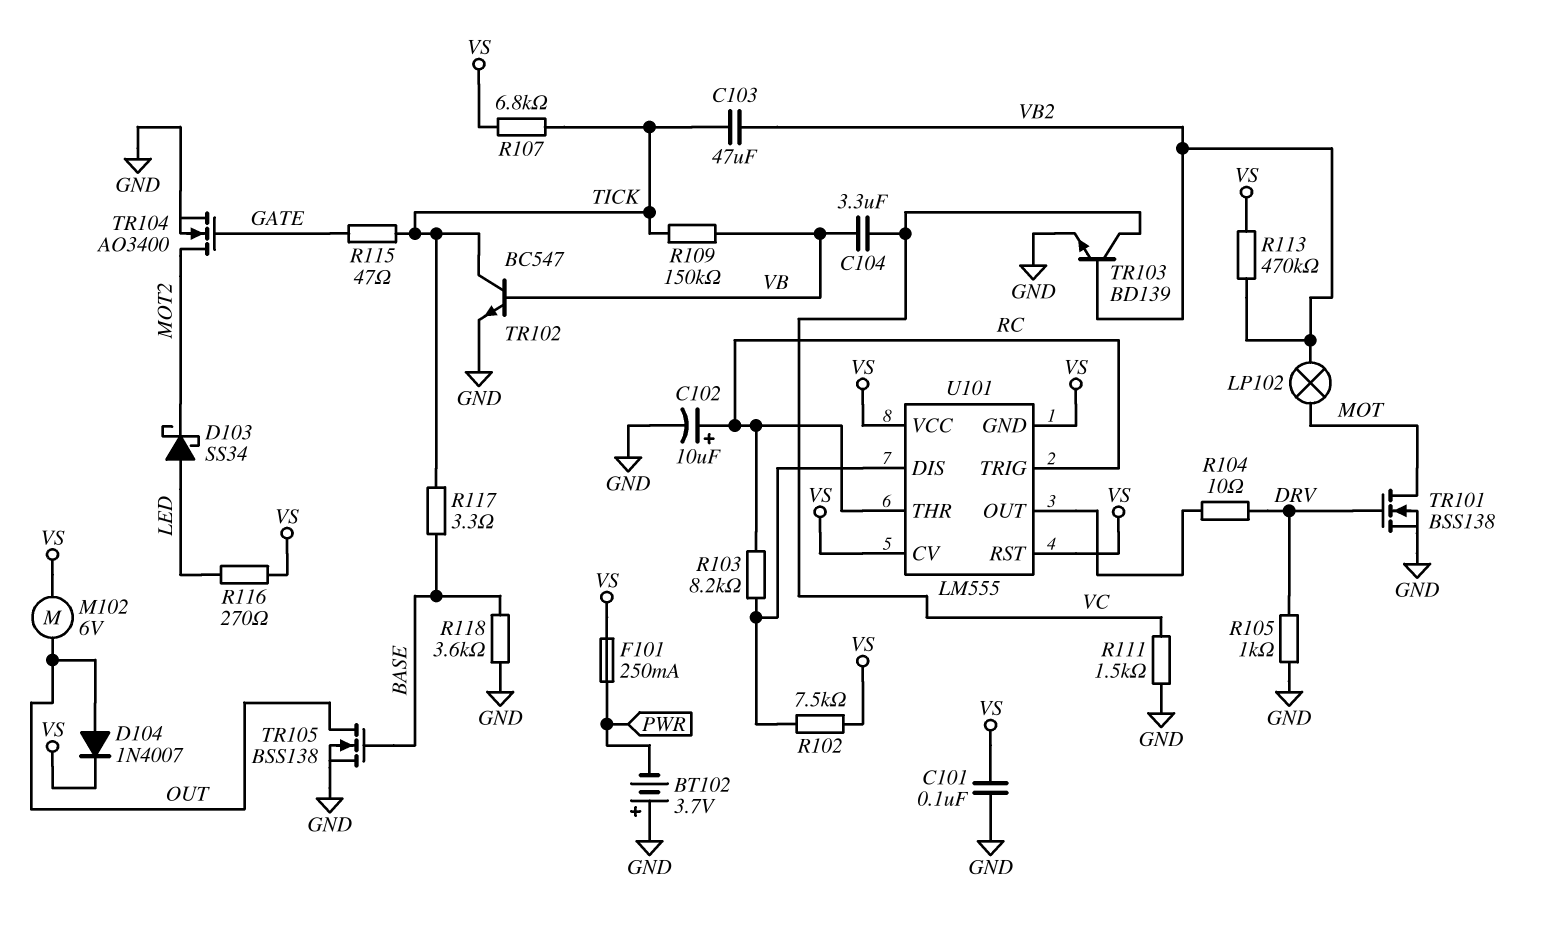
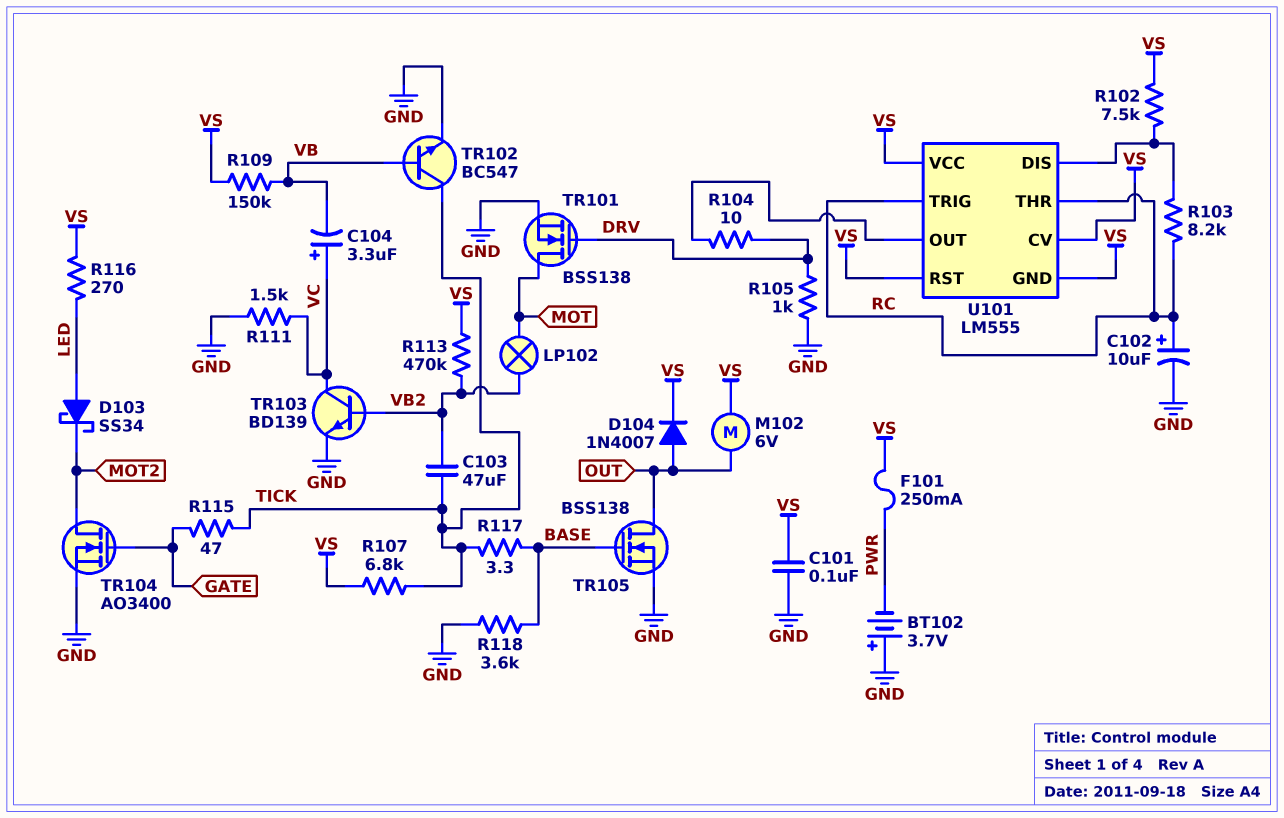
C104: 3.3uF (VB, VC) -> 3.3uF (plus VC, minus VB)
R109: 150k (TICK, VB) -> 150k (VB, VS)

